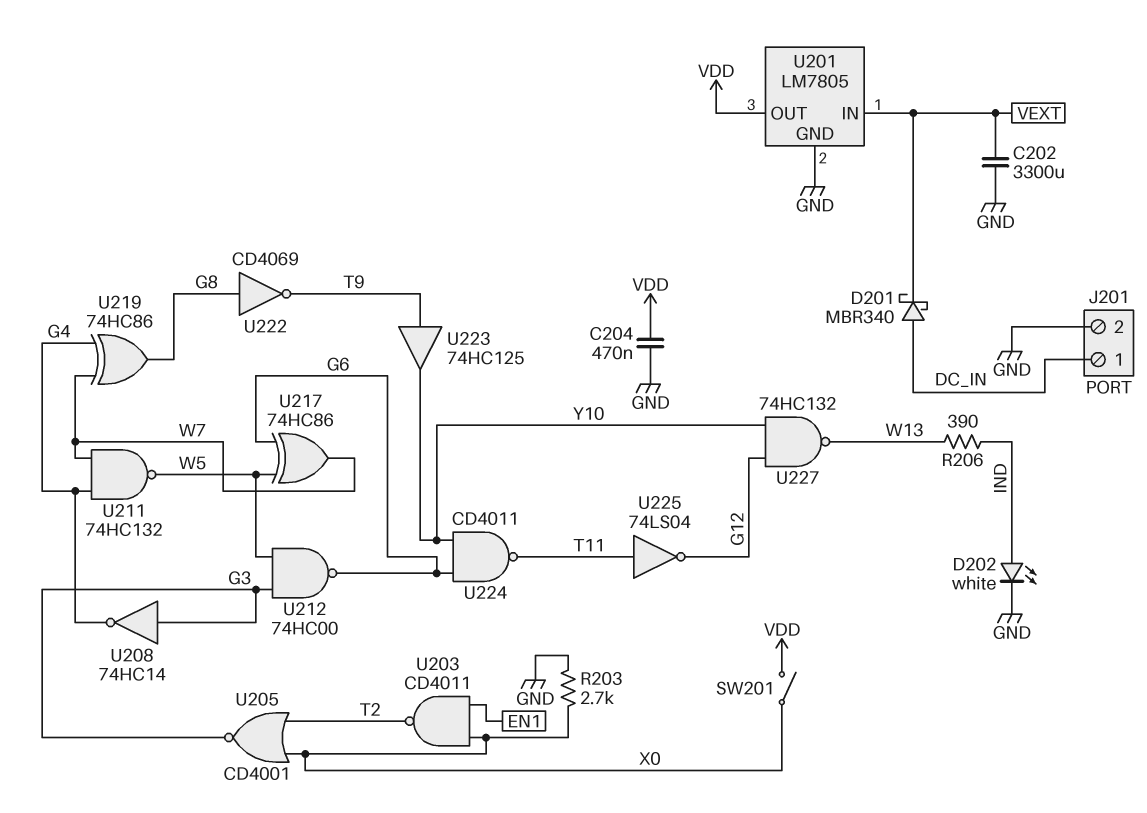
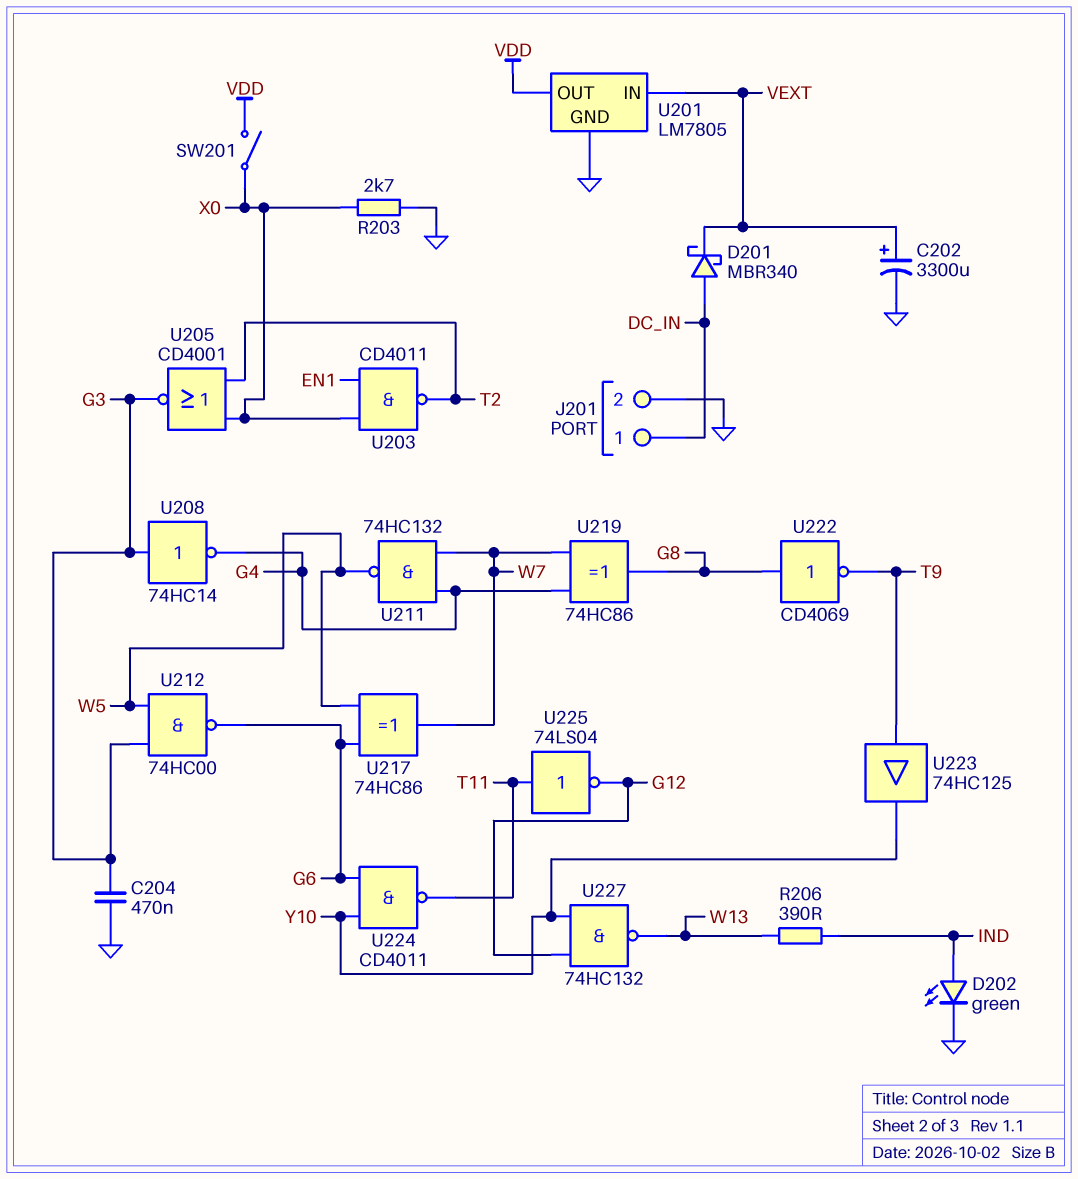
C202: 3300uF (GND, VEXT) -> 3300uF (plus VEXT, minus GND)
C204: 470nF (GND, VDD) -> 470nF (G3, GND)
D202: LED white (A IND, K GND) -> LED green (A IND, K GND)

